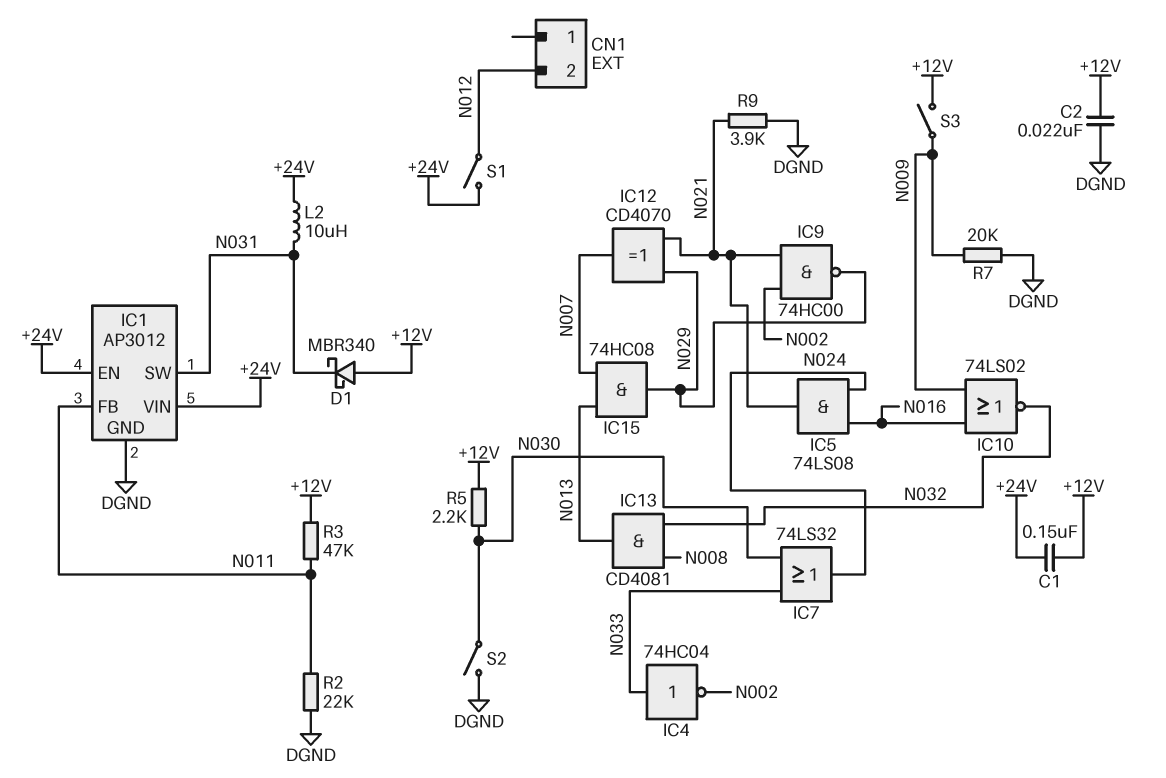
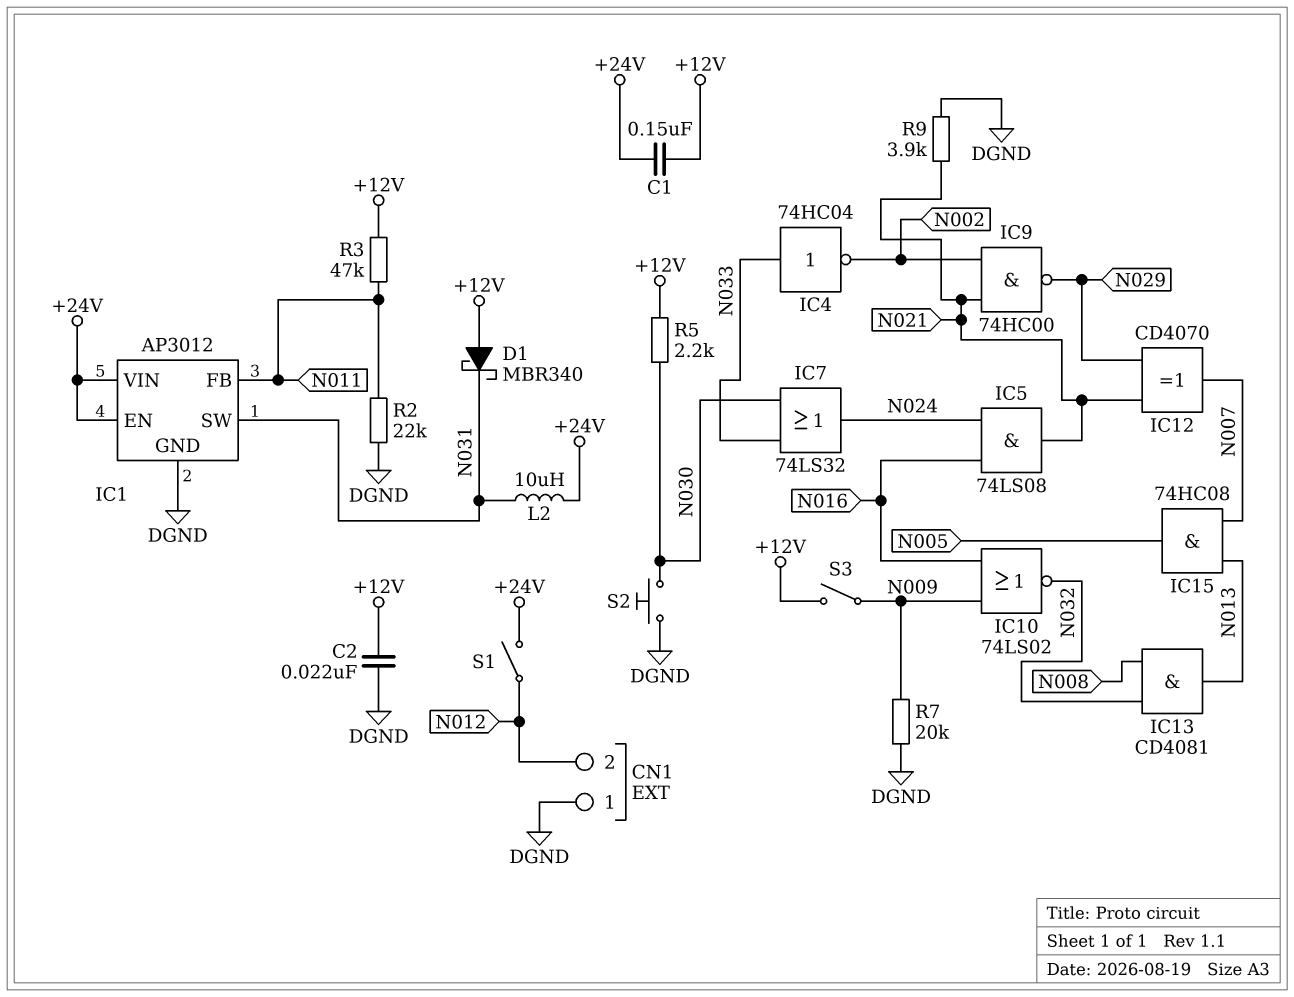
CN1 pin 1: none -> DGND
IC15: AND 74HC08 (in N007, in N013, out N029) -> AND 74HC08 (in N007, in N013, out N005)
S2: switch (DGND, N030) -> button (DGND, N030)

